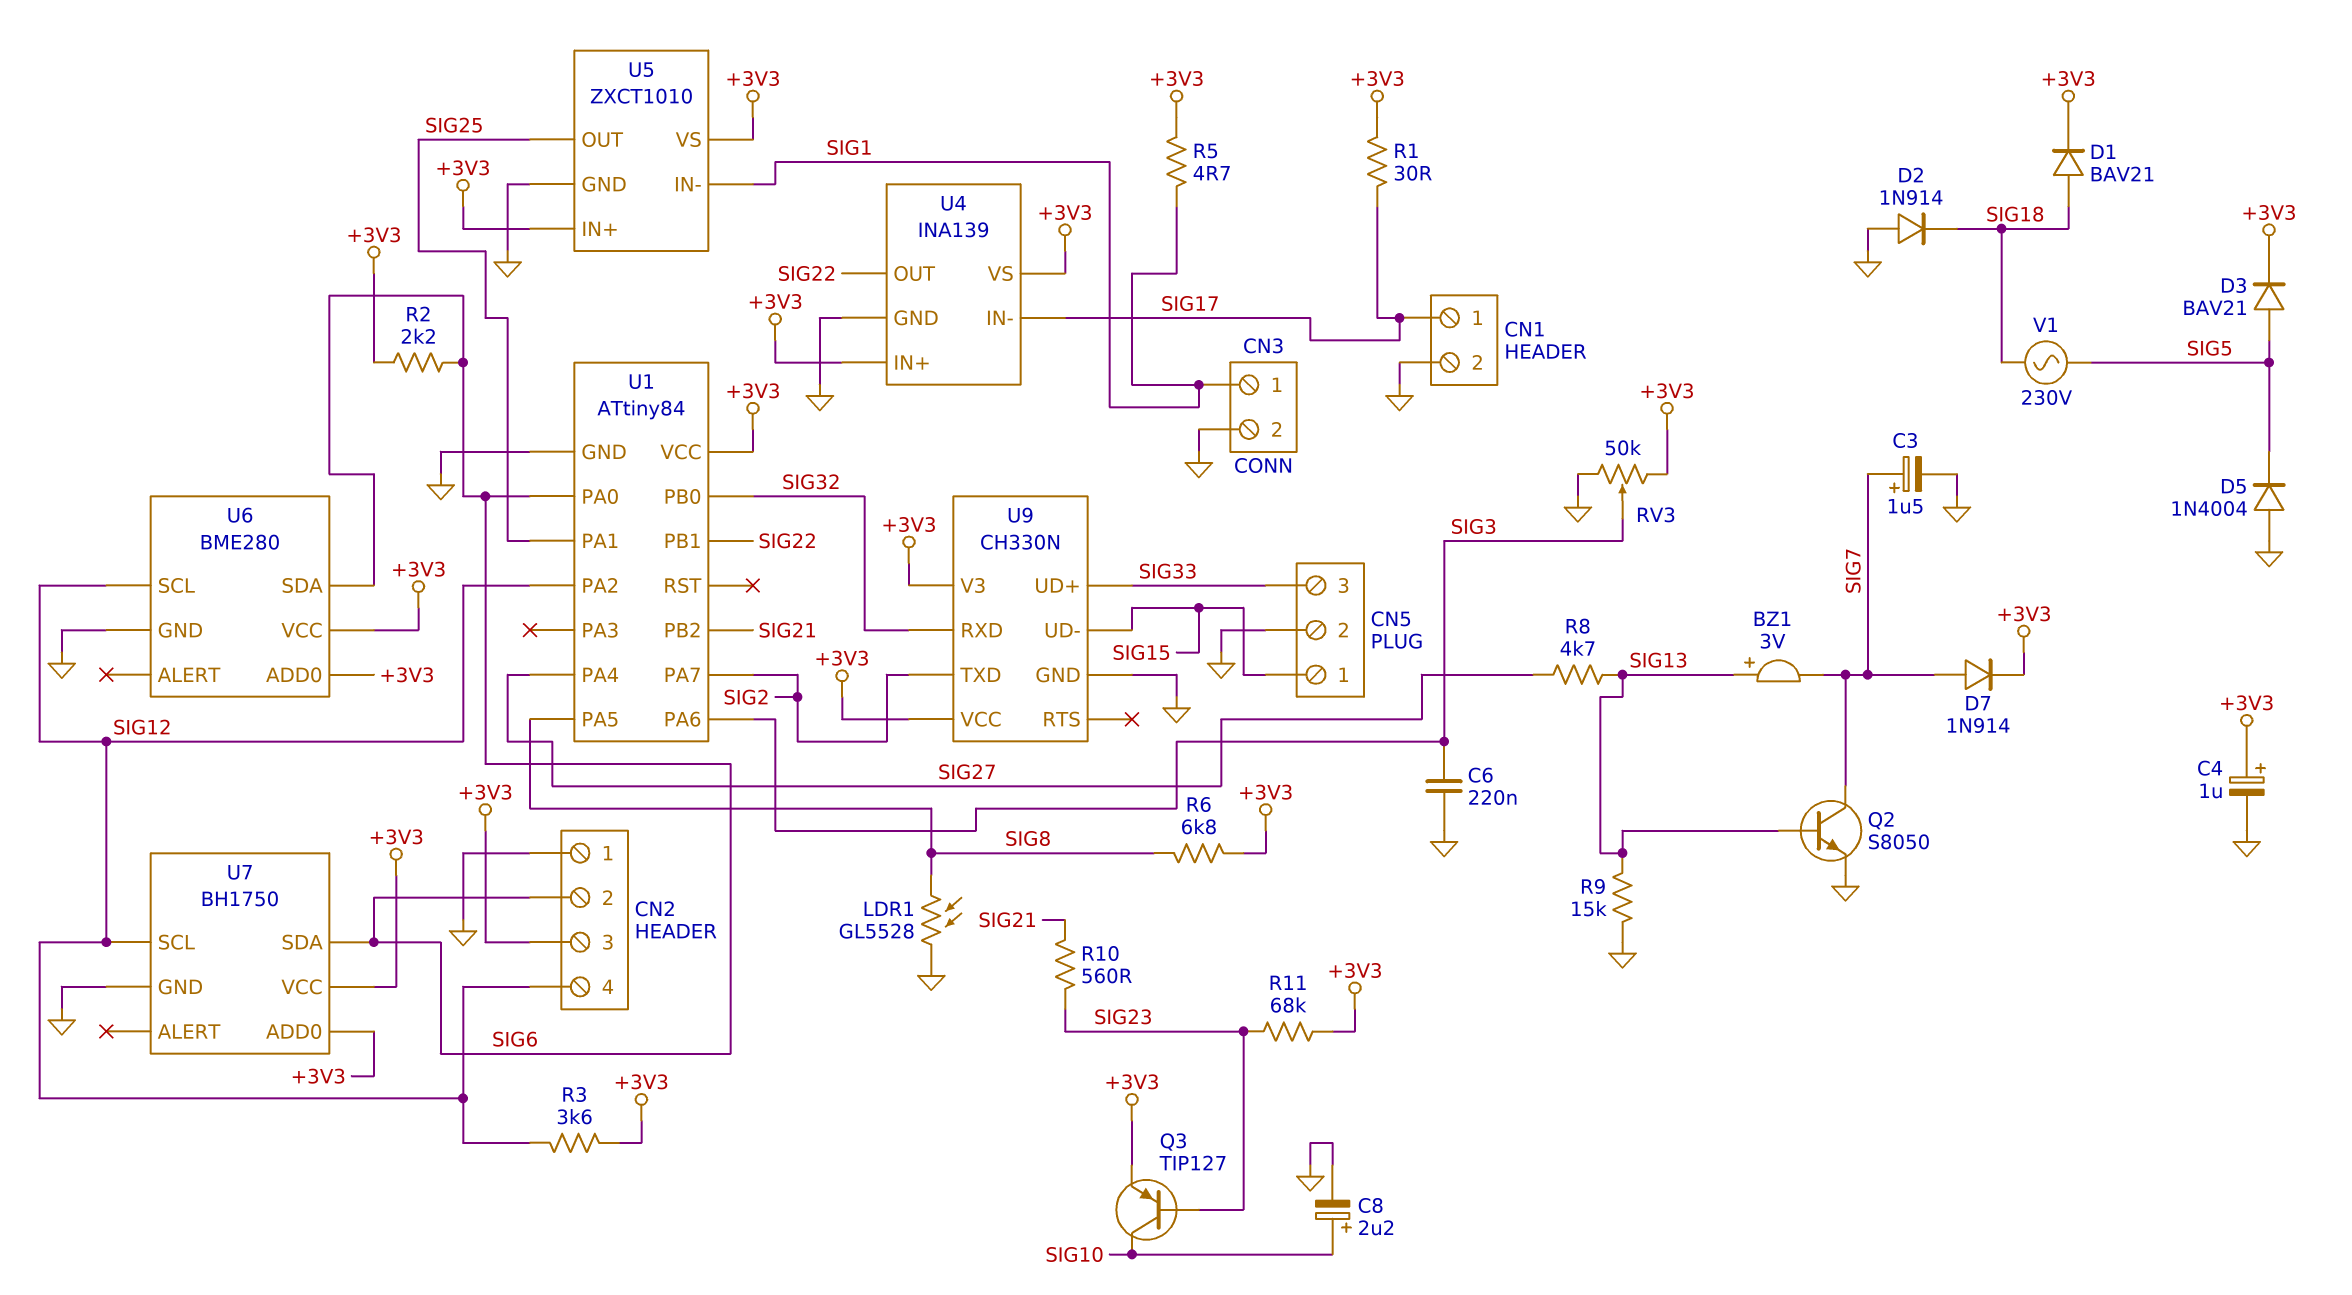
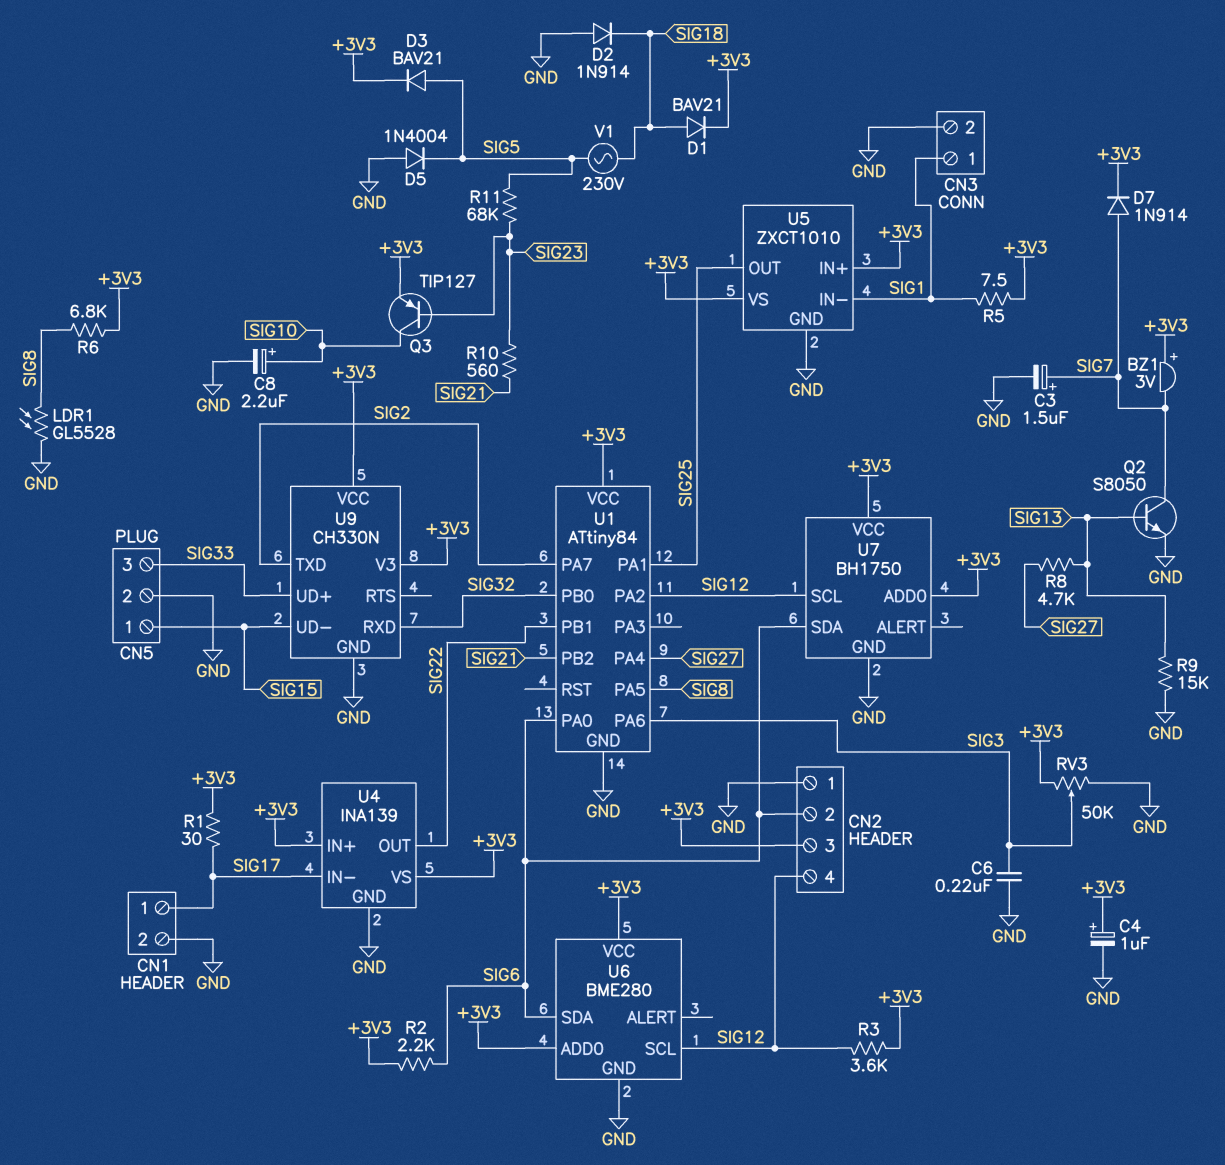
BZ1: buzzer 3V (plus SIG13, minus SIG7) -> buzzer 3V (plus +3V3, minus SIG7)
R5: 4.7 (+3V3, SIG1) -> 7.5 (+3V3, SIG1)
R11: 68k (+3V3, SIG23) -> 68k (SIG5, SIG23)

